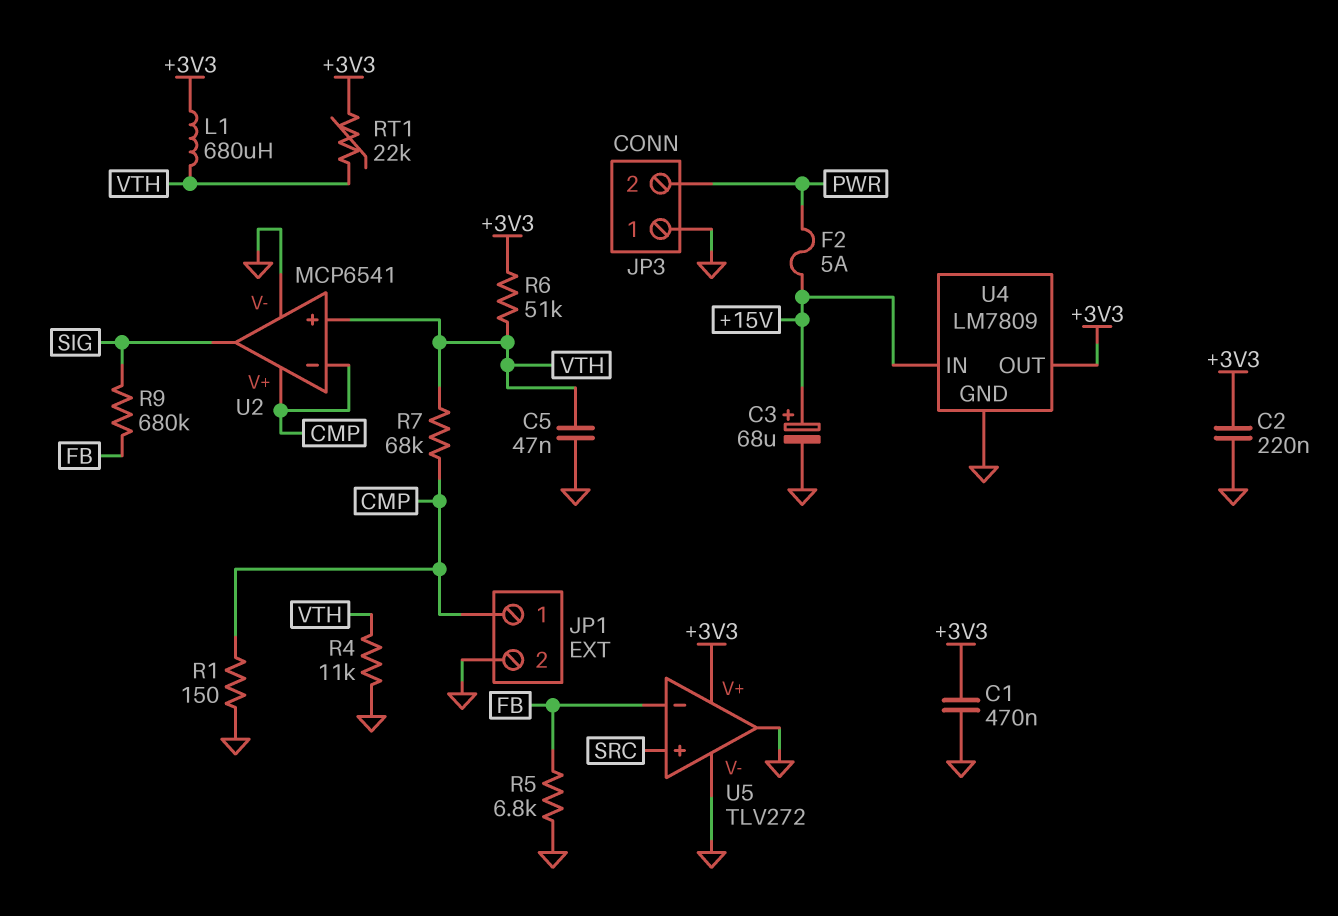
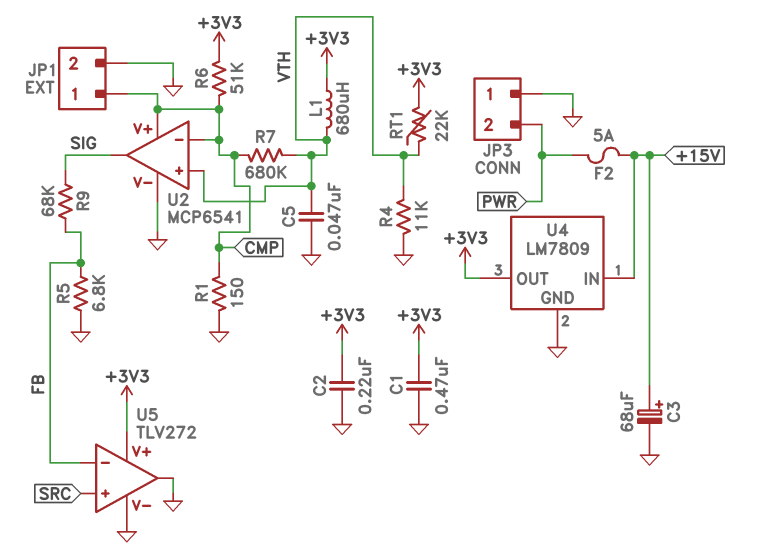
R6: 51k (+3V3, VTH) -> 51k (+3V3, CMP)
R7: 68k (CMP, VTH) -> 680k (CMP, VTH)
R9: 680k (FB, SIG) -> 68k (FB, SIG)

